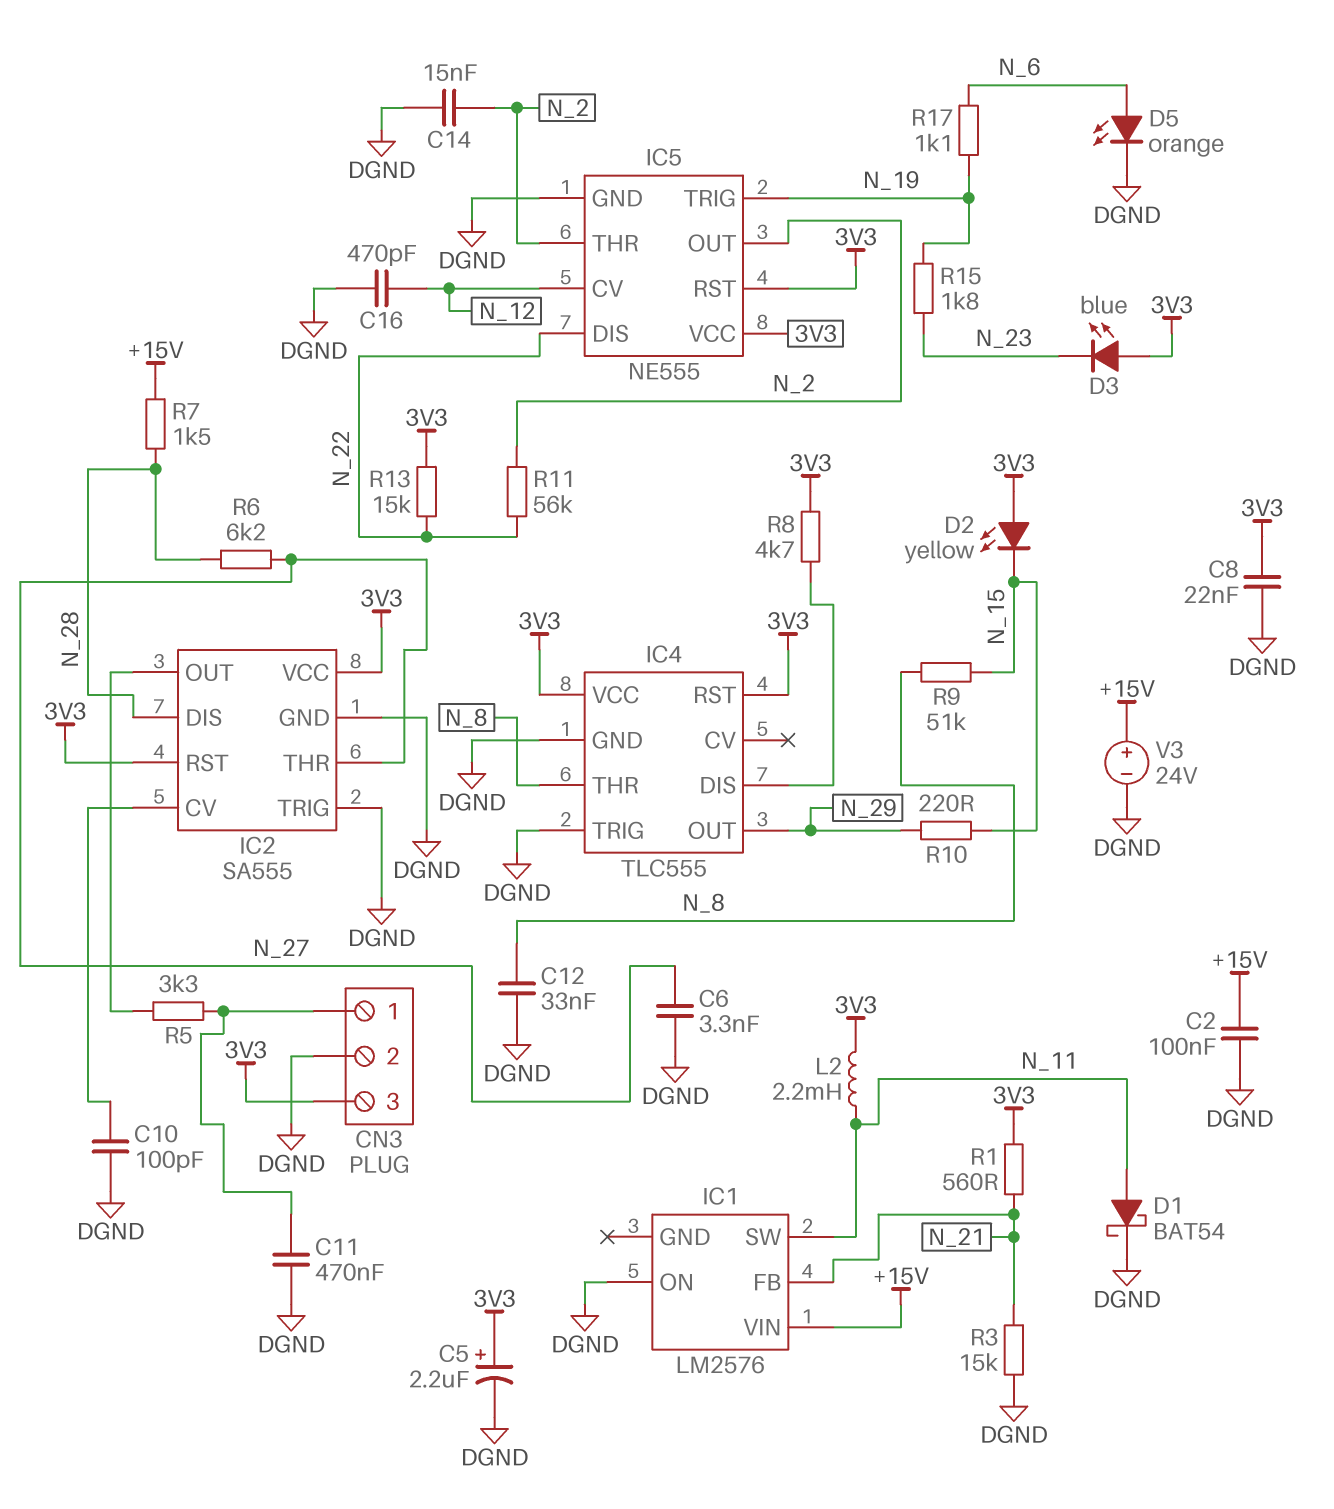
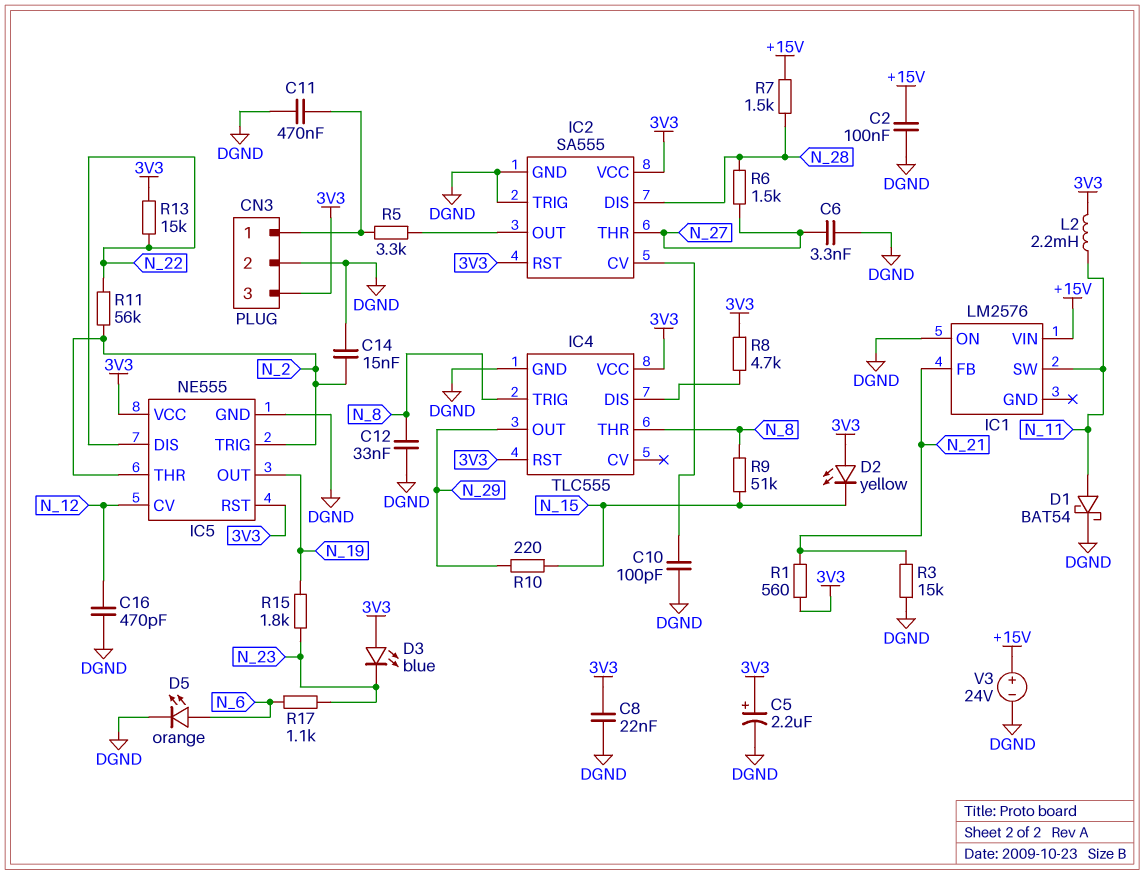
IC4 pin TRIG: DGND -> N_8
IC5 pin OUT: N_2 -> N_19
IC5 pin TRIG: N_19 -> N_2
R6: 6.2k (N_27, N_28) -> 1.5k (N_27, N_28)
R17: 1.1k (N_6, N_19) -> 1.1k (N_6, N_23)

